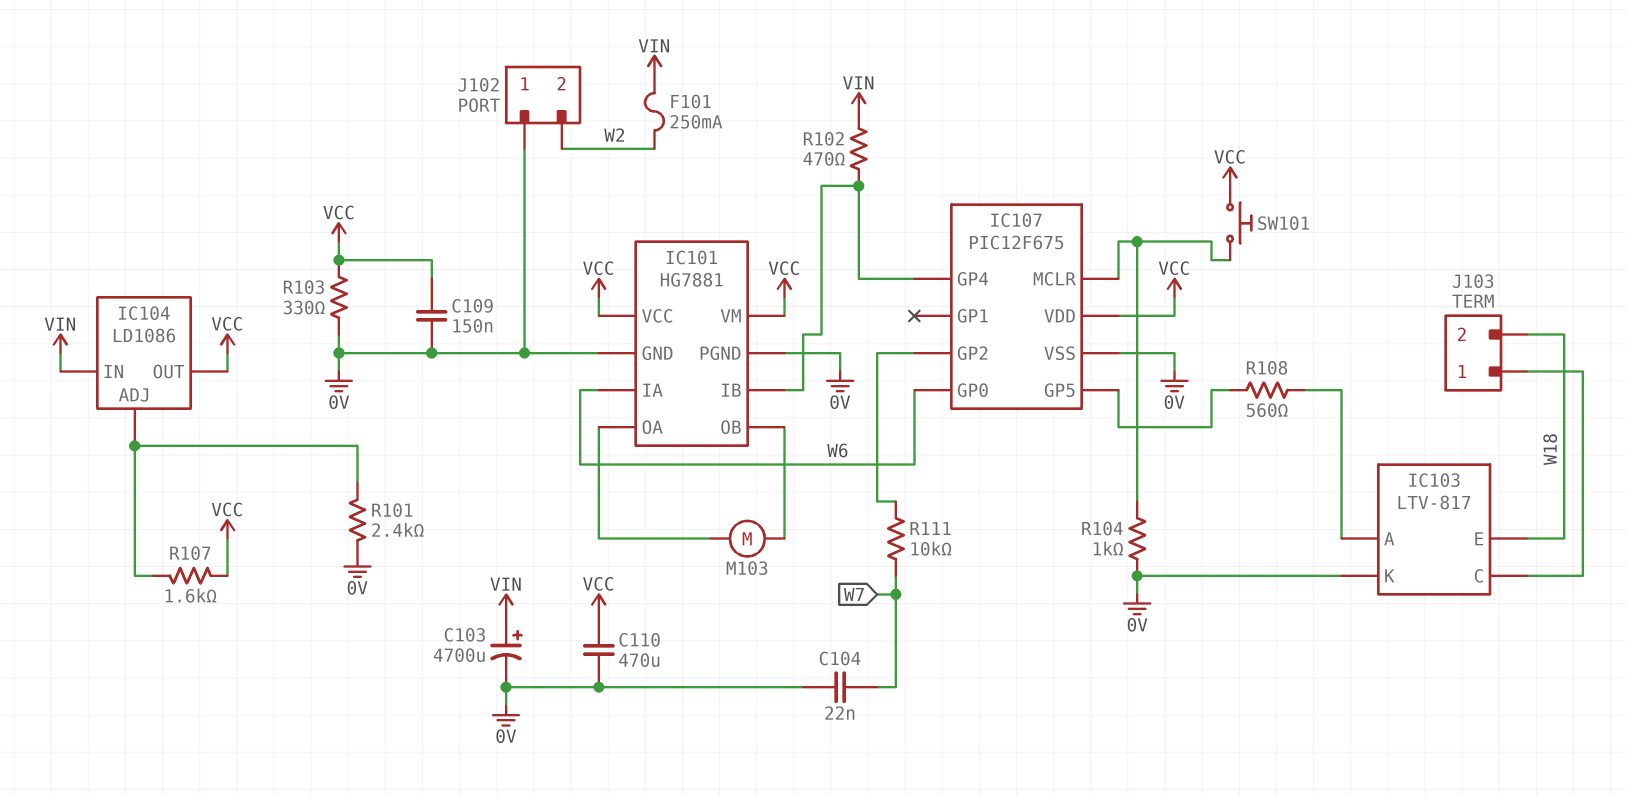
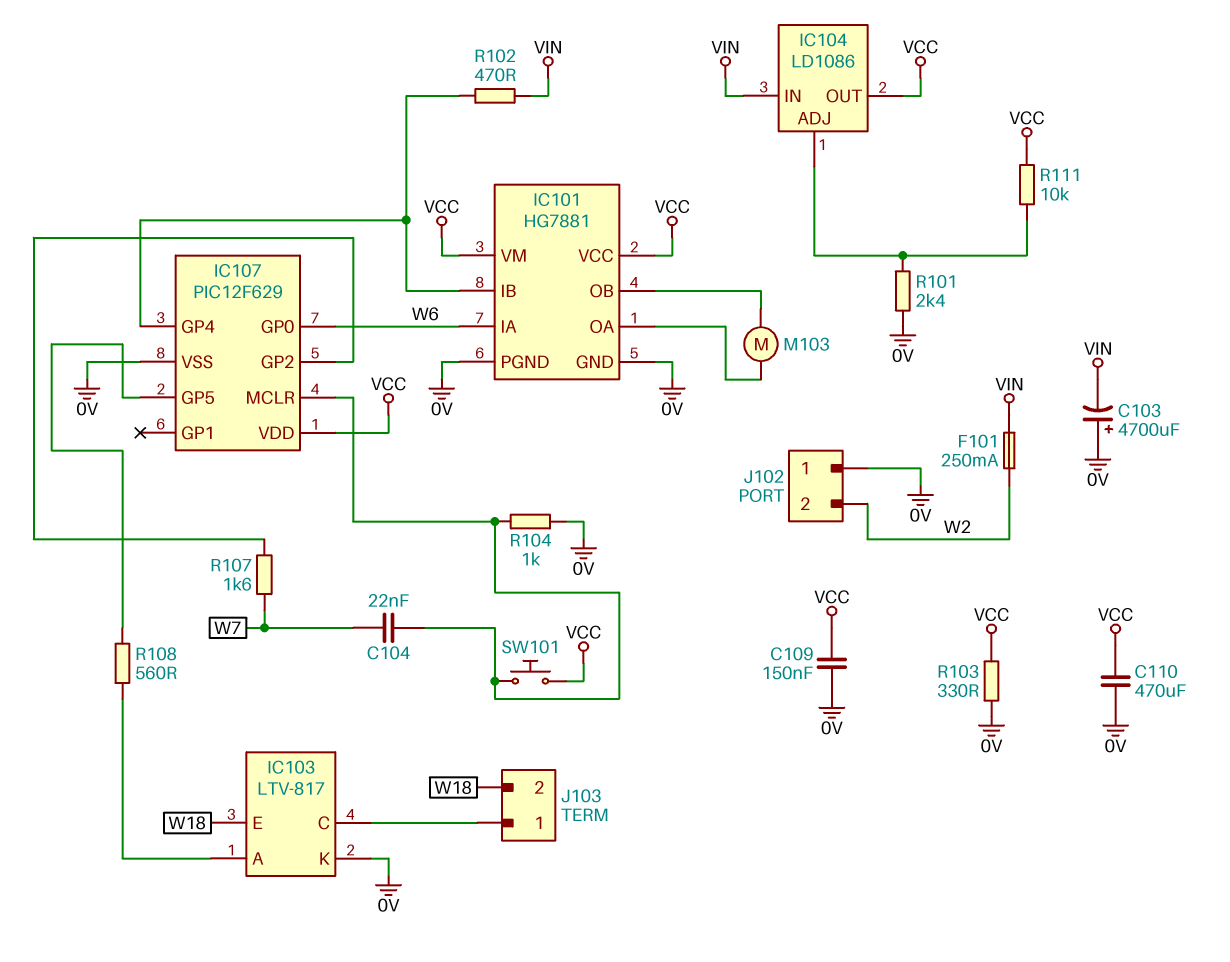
C103: 4700uF (plus VIN, minus 0V) -> 4700uF (plus 0V, minus VIN)
C104: 22nF (0V, W7) -> 22nF (IC107/MCLR, W7)
IC107: PIC12F675 -> PIC12F629
R107: 1.6k (IC104/ADJ, VCC) -> 1.6k (IC107/GP2, W7)
R111: 10k (IC107/GP2, W7) -> 10k (IC104/ADJ, VCC)

